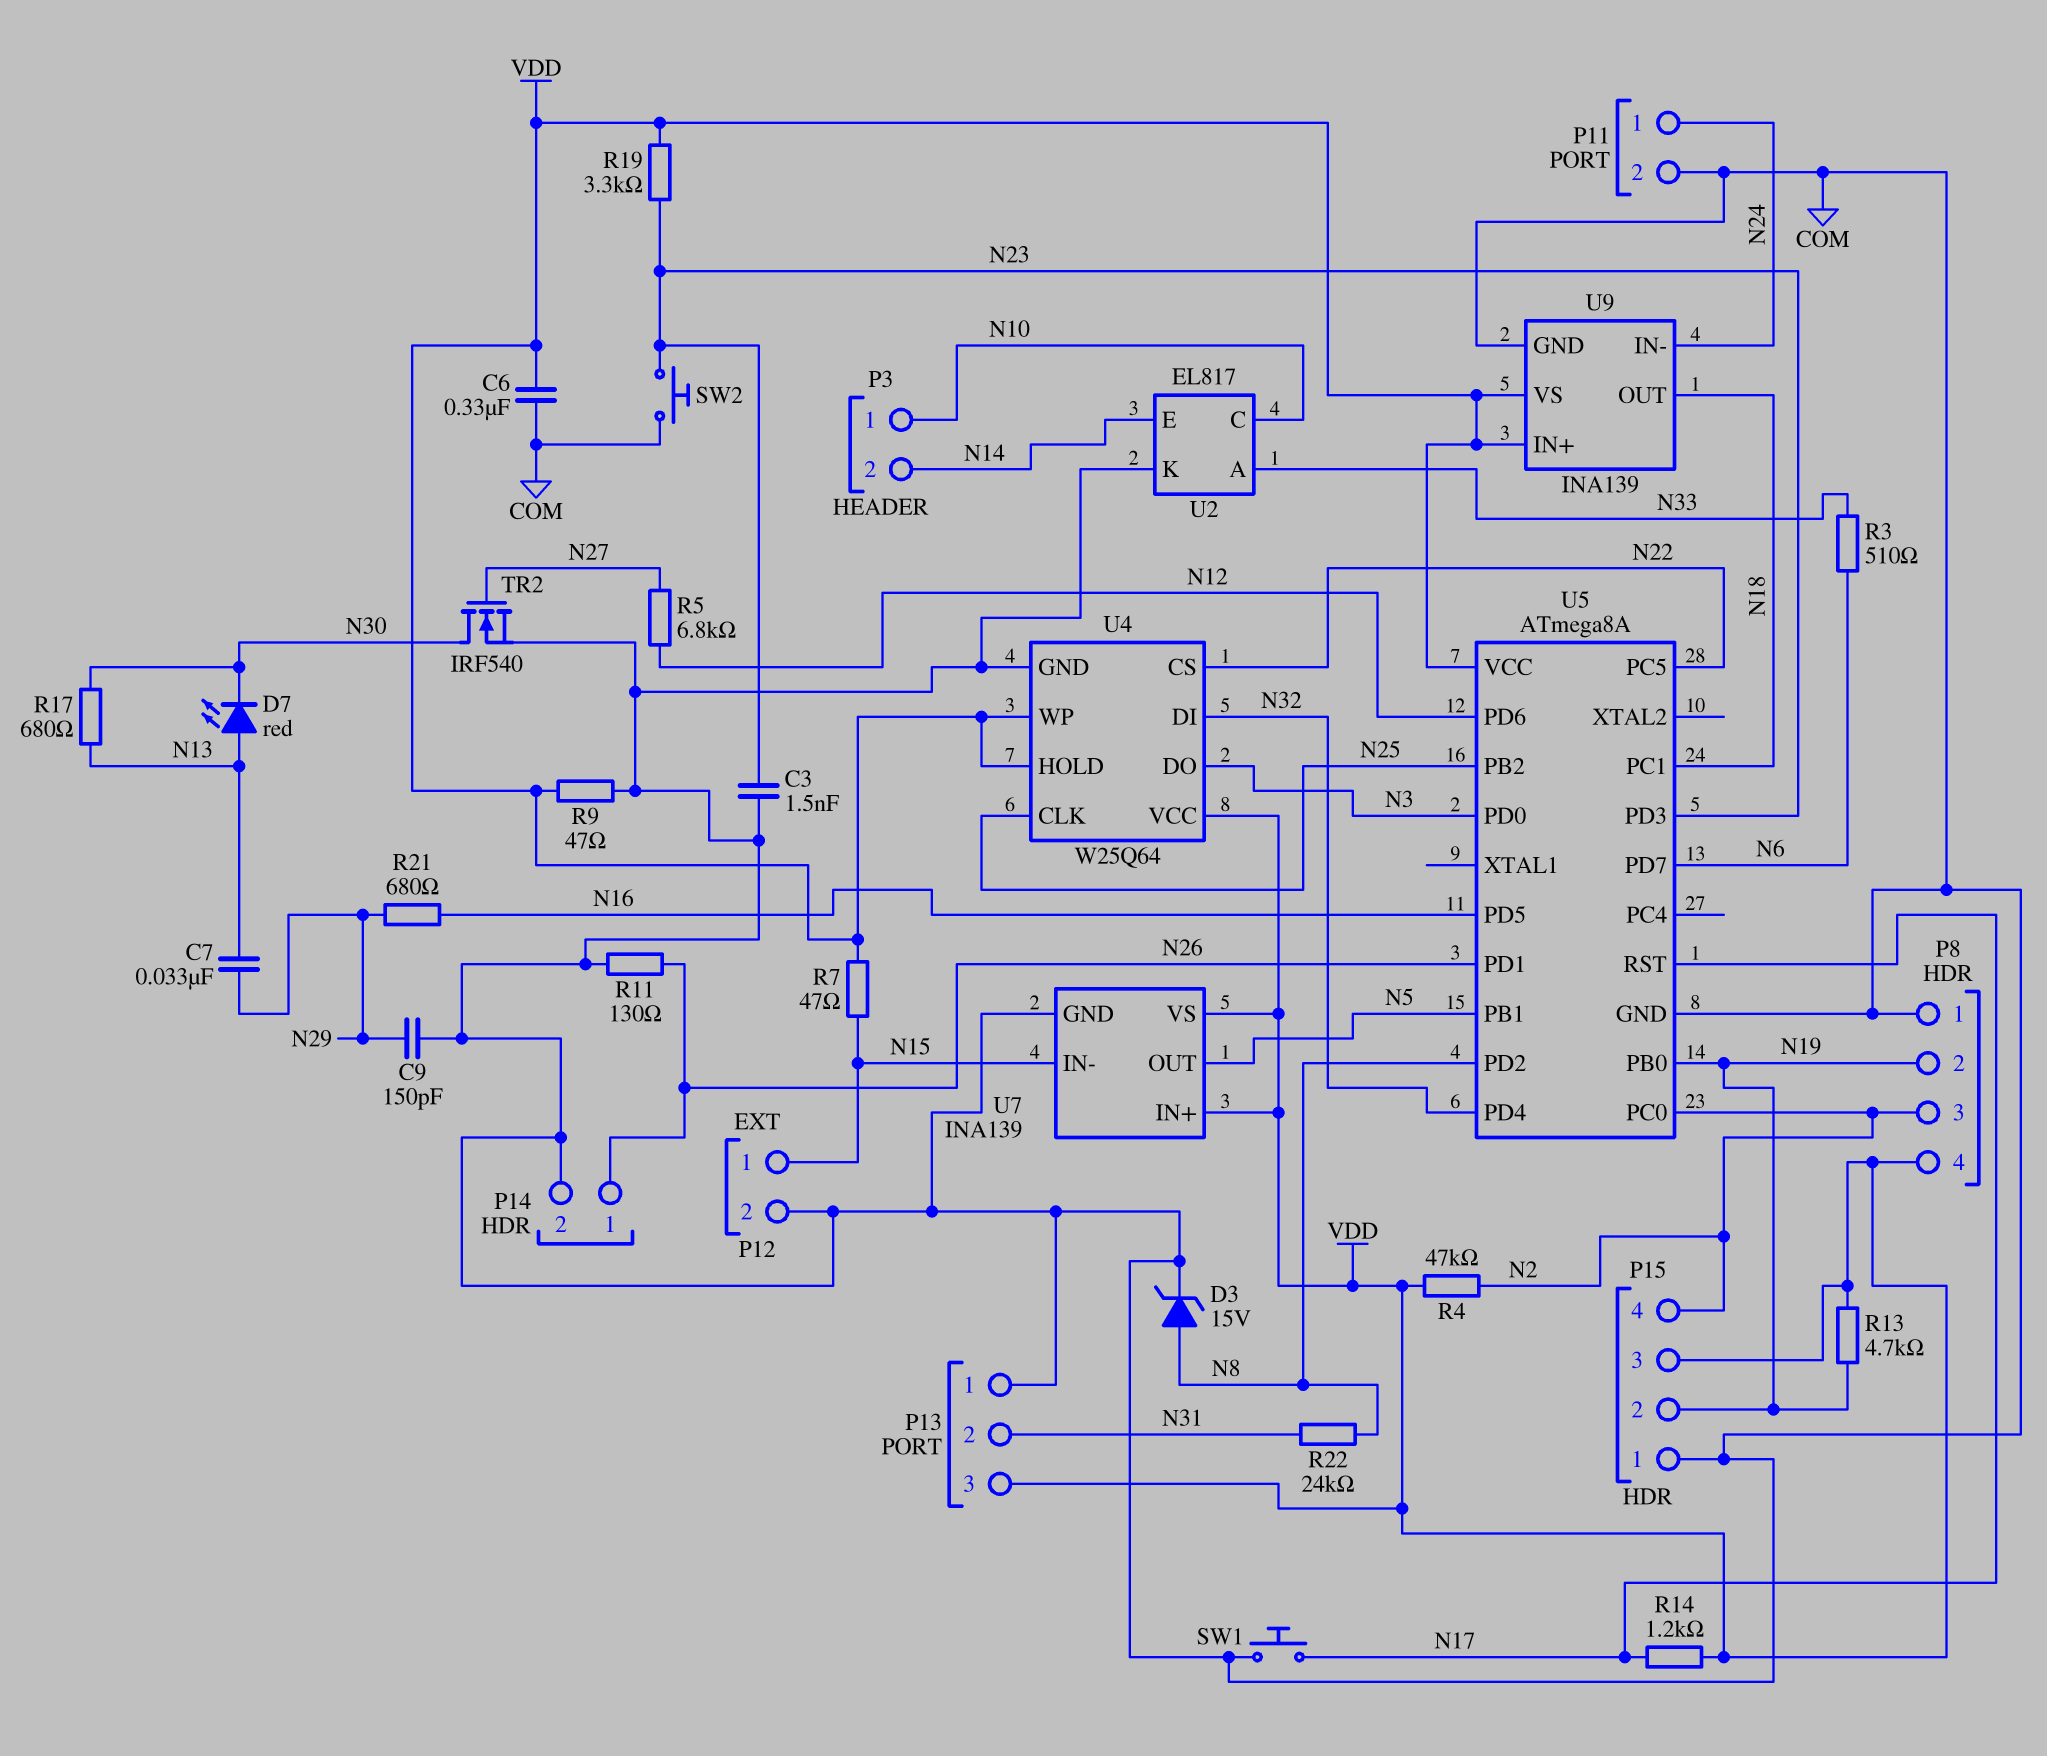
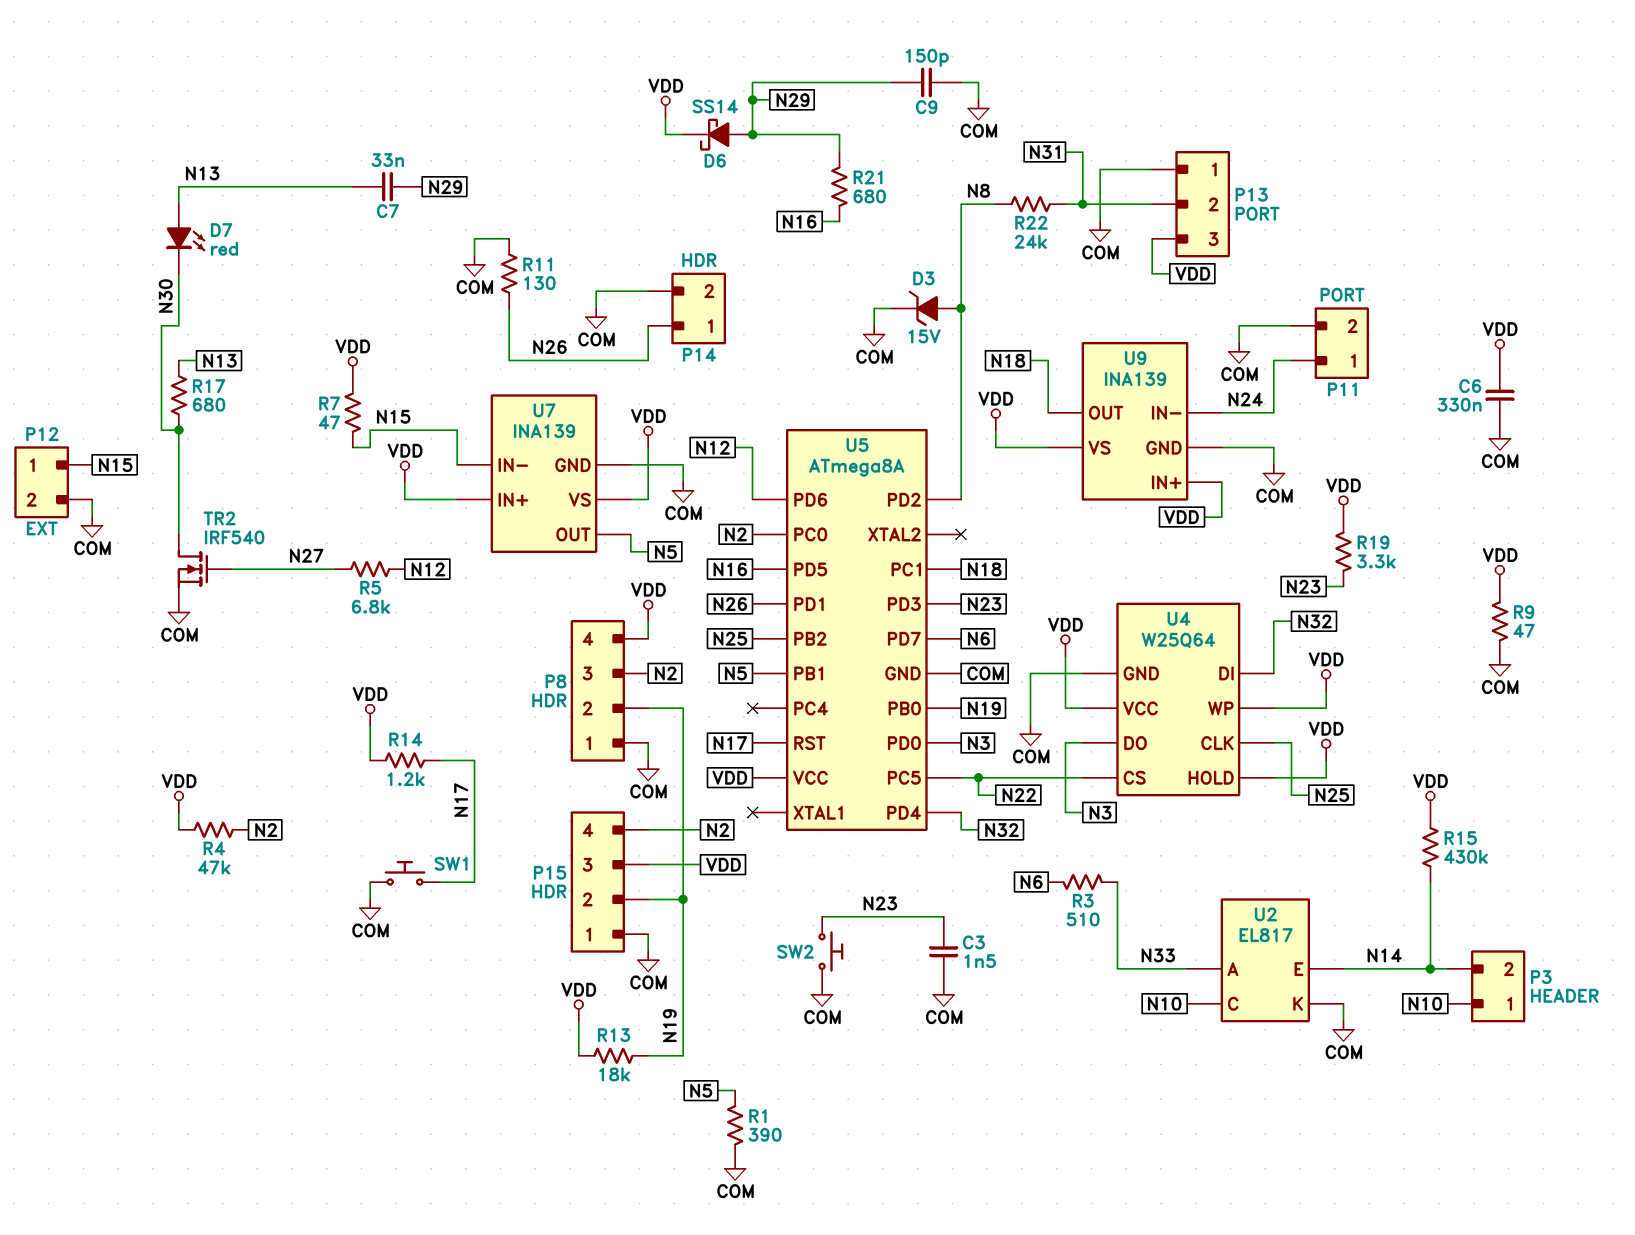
D6: none -> schottky SS14 (A N29, K VDD)
R1: none -> 390 (COM, N5)
R13: 4.7k (N19, VDD) -> 18k (N19, VDD)
R15: none -> 430k (N14, VDD)

